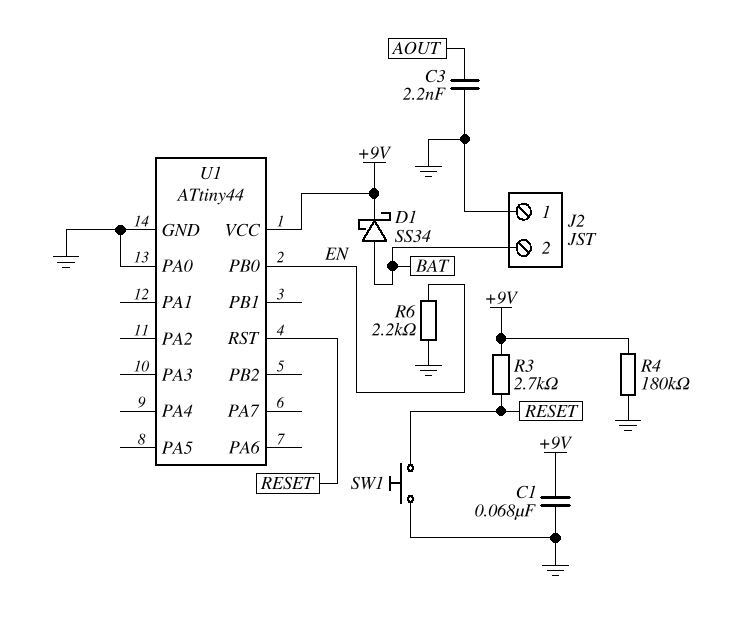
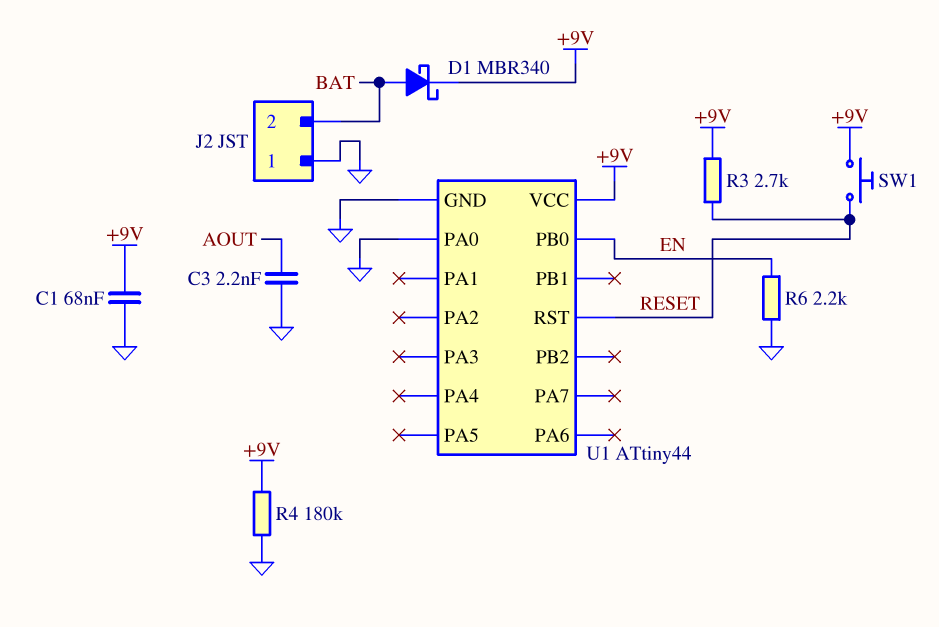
D1: schottky SS34 (A BAT, K +9V) -> schottky MBR340 (A BAT, K +9V)
SW1: button (GND, RESET) -> button (+9V, RESET)

